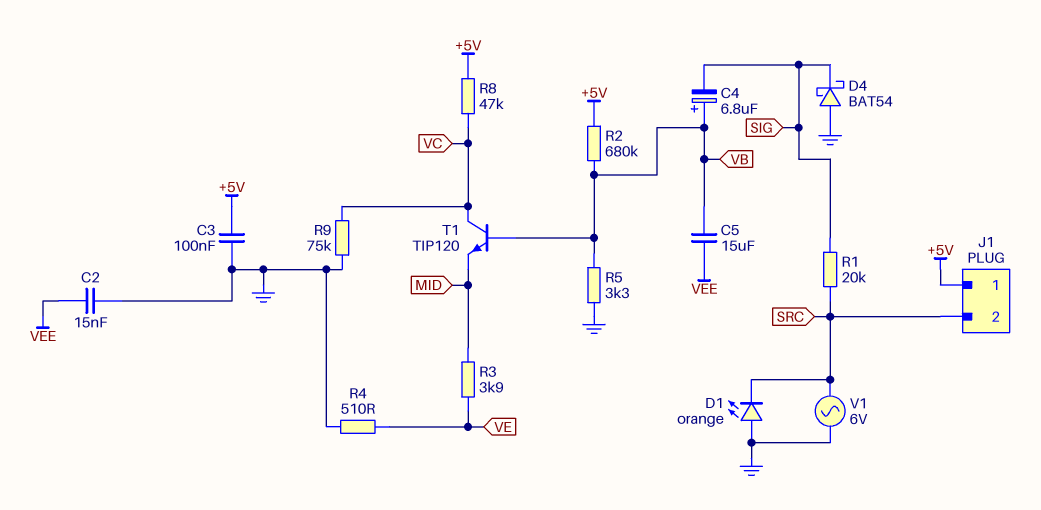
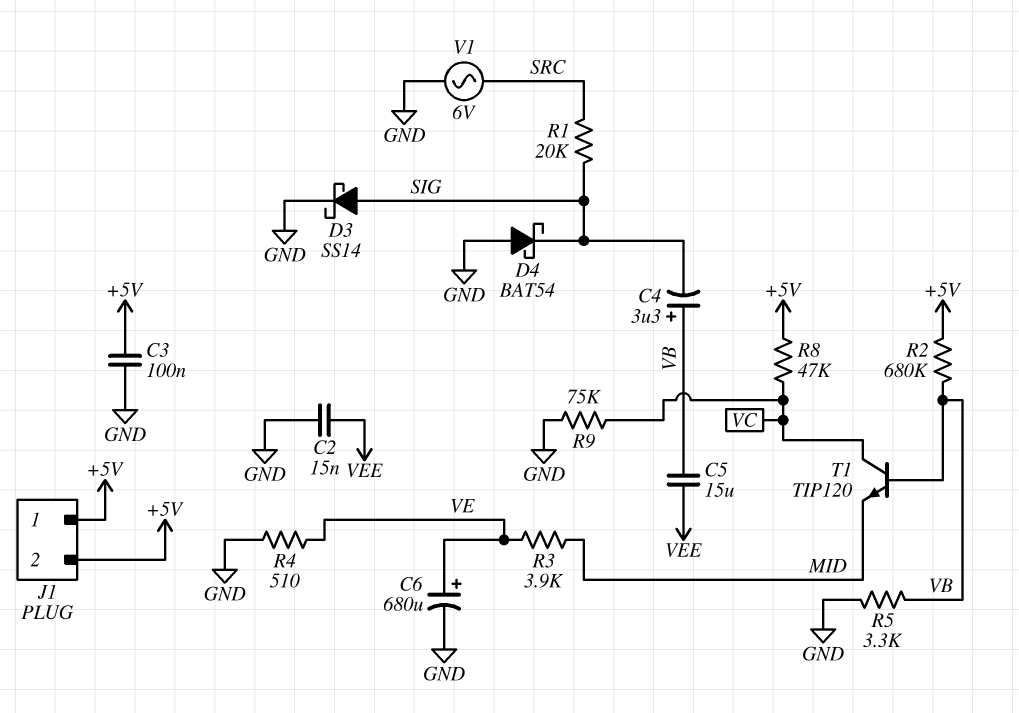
C4: 6.8uF (plus VB, minus SIG) -> 3.3uF (plus VB, minus SIG)
C6: none -> 680uF (plus VE, minus GND)
D1: LED orange (A GND, K SRC) -> none
D3: none -> schottky SS14 (A SIG, K GND)
J1 pin 2: SRC -> +5V

